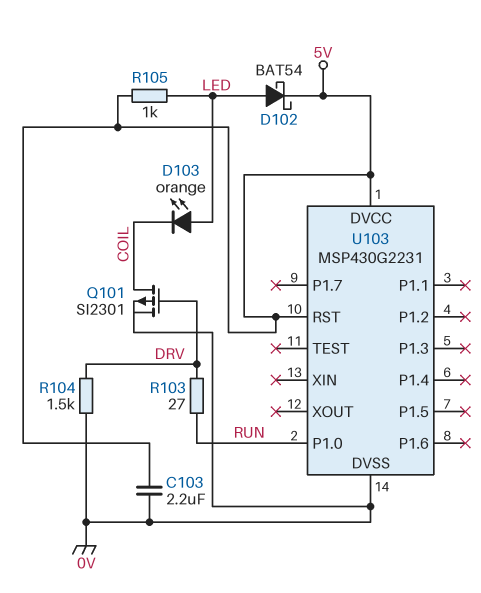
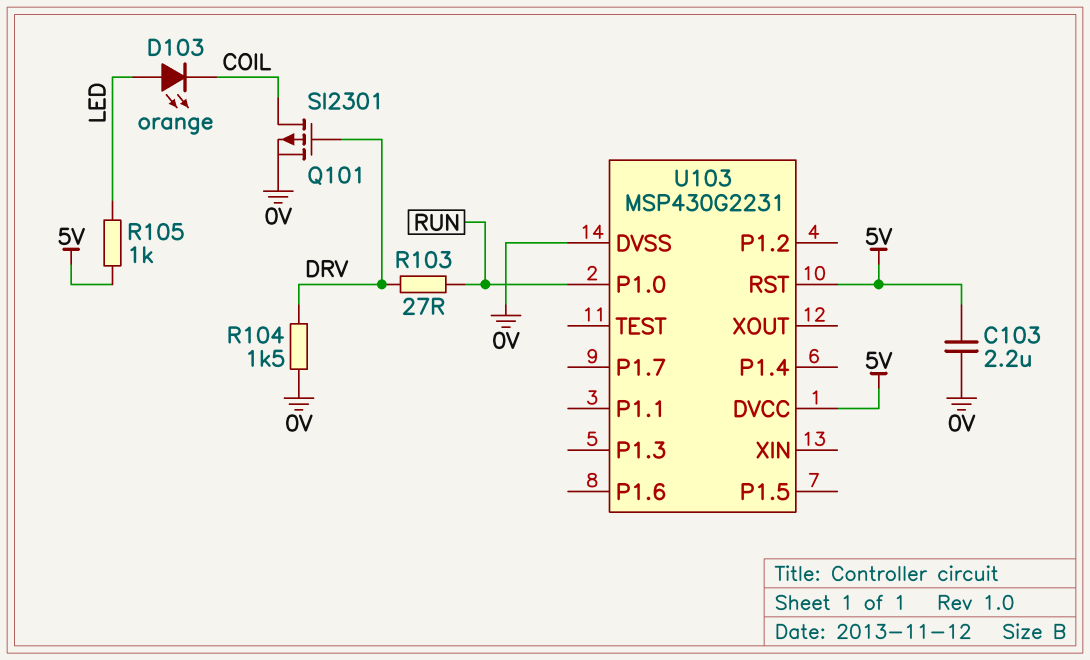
D102: schottky BAT54 (A LED, K 5V) -> none

